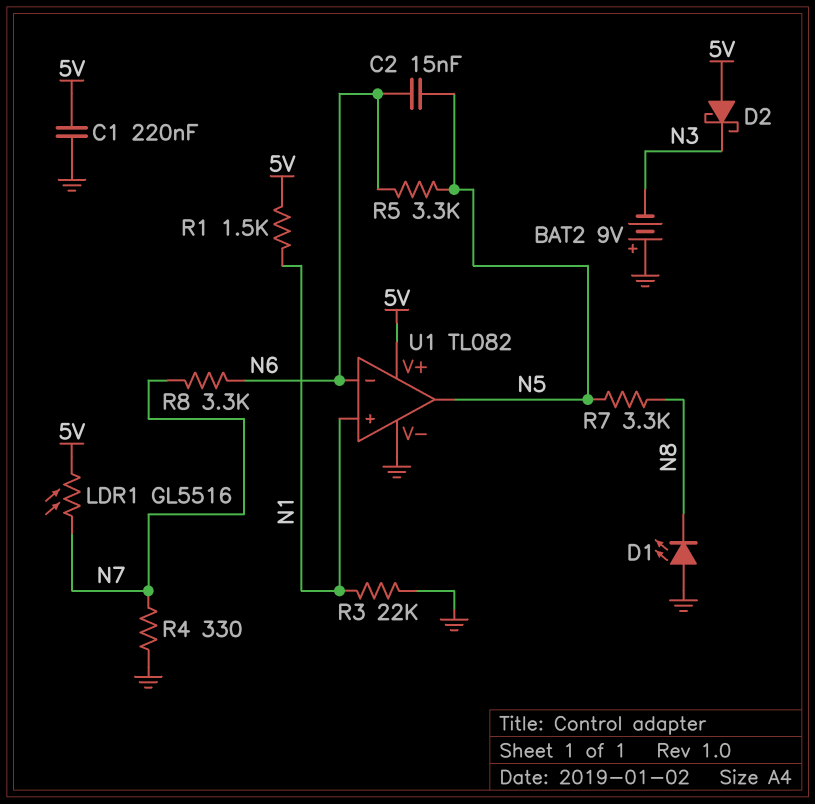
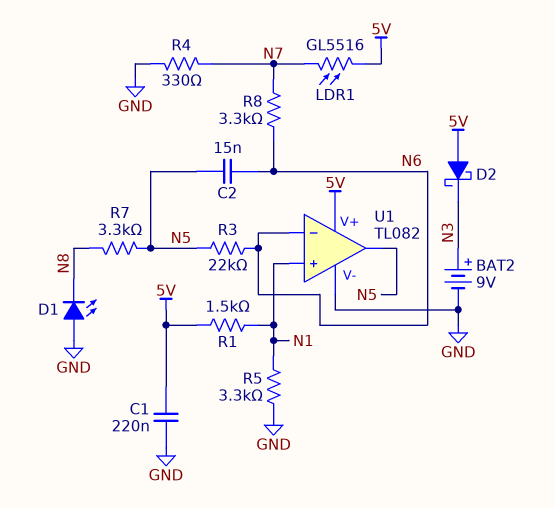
BAT2: 9V (plus GND, minus N3) -> 9V (plus N3, minus GND)
R3: 22k (GND, N1) -> 22k (N5, N6)
R5: 3.3k (N5, N6) -> 3.3k (GND, N1)

